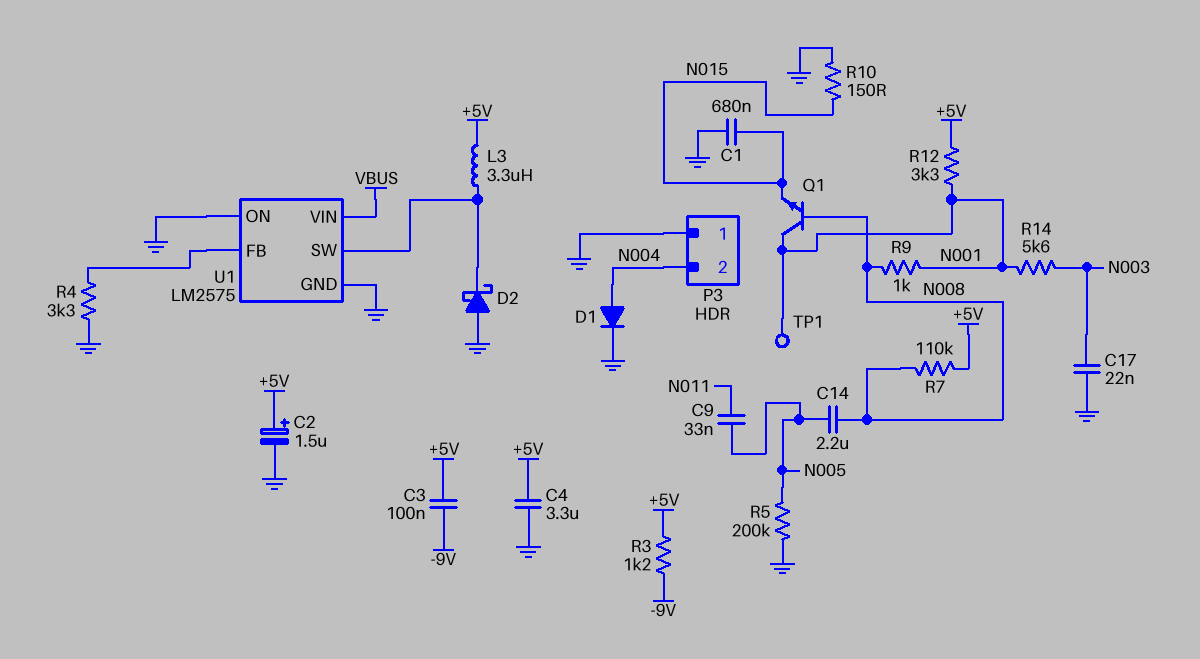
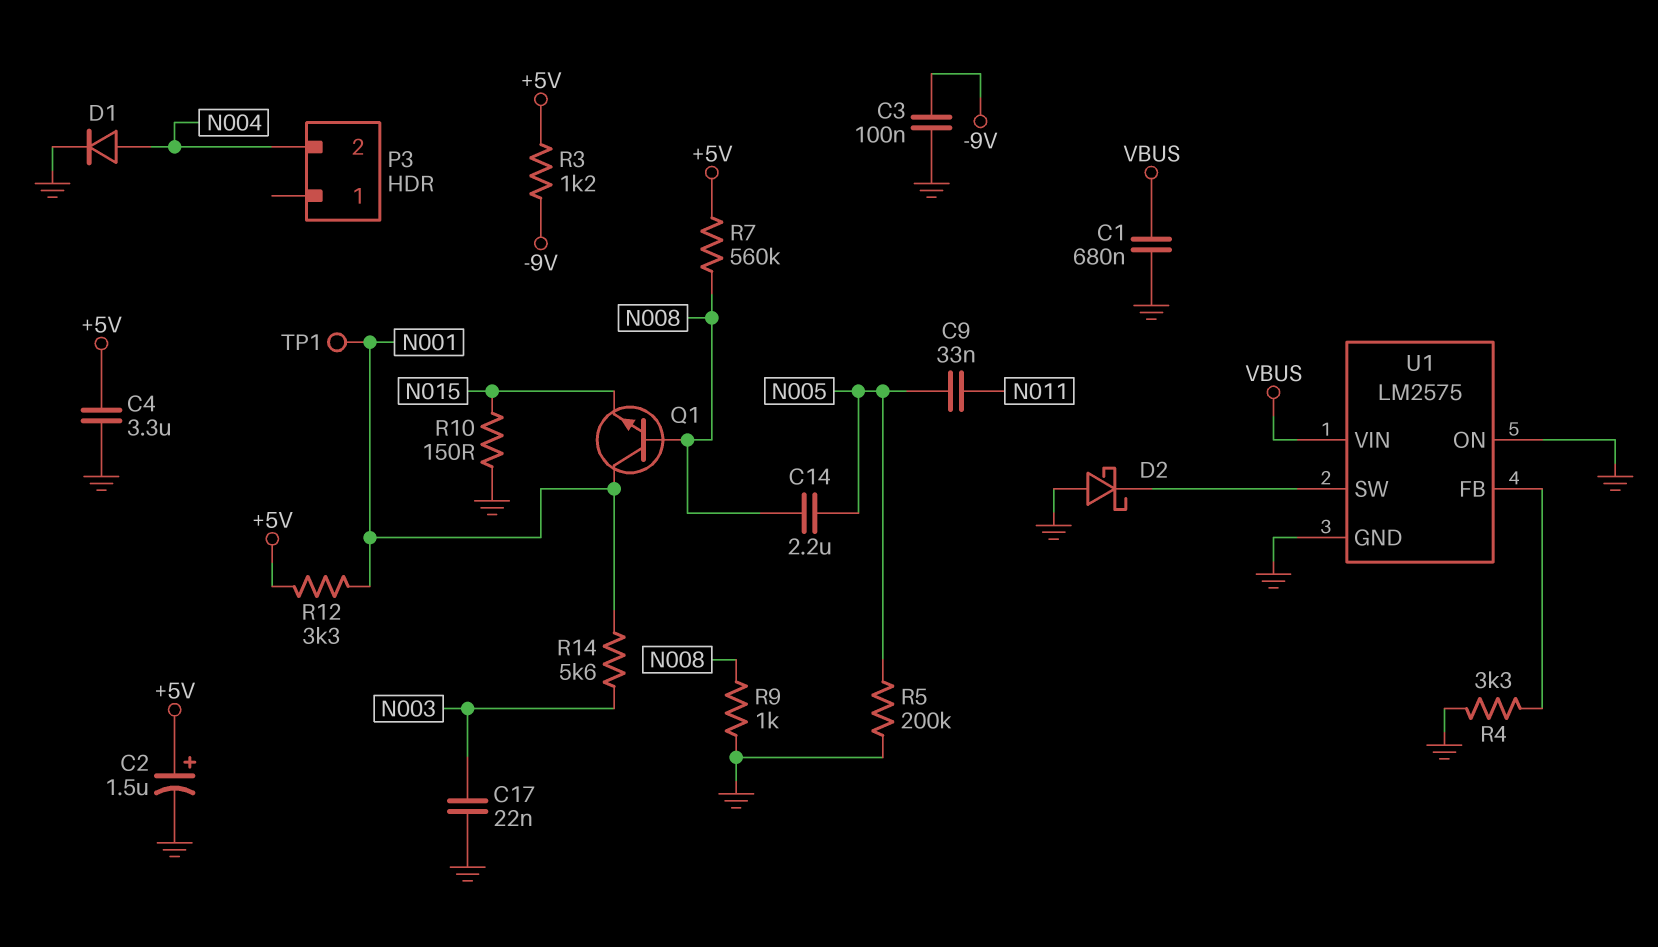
C1: 680nF (GND, N015) -> 680nF (GND, VBUS)
C3: 100nF (+5V, -9V) -> 100nF (-9V, GND)
L3: 3.3uH (+5V, U1/SW) -> none
P3 pin 1: GND -> none
R7: 110k (+5V, N008) -> 560k (+5V, N008)
R9: 1k (N001, N008) -> 1k (GND, N008)

